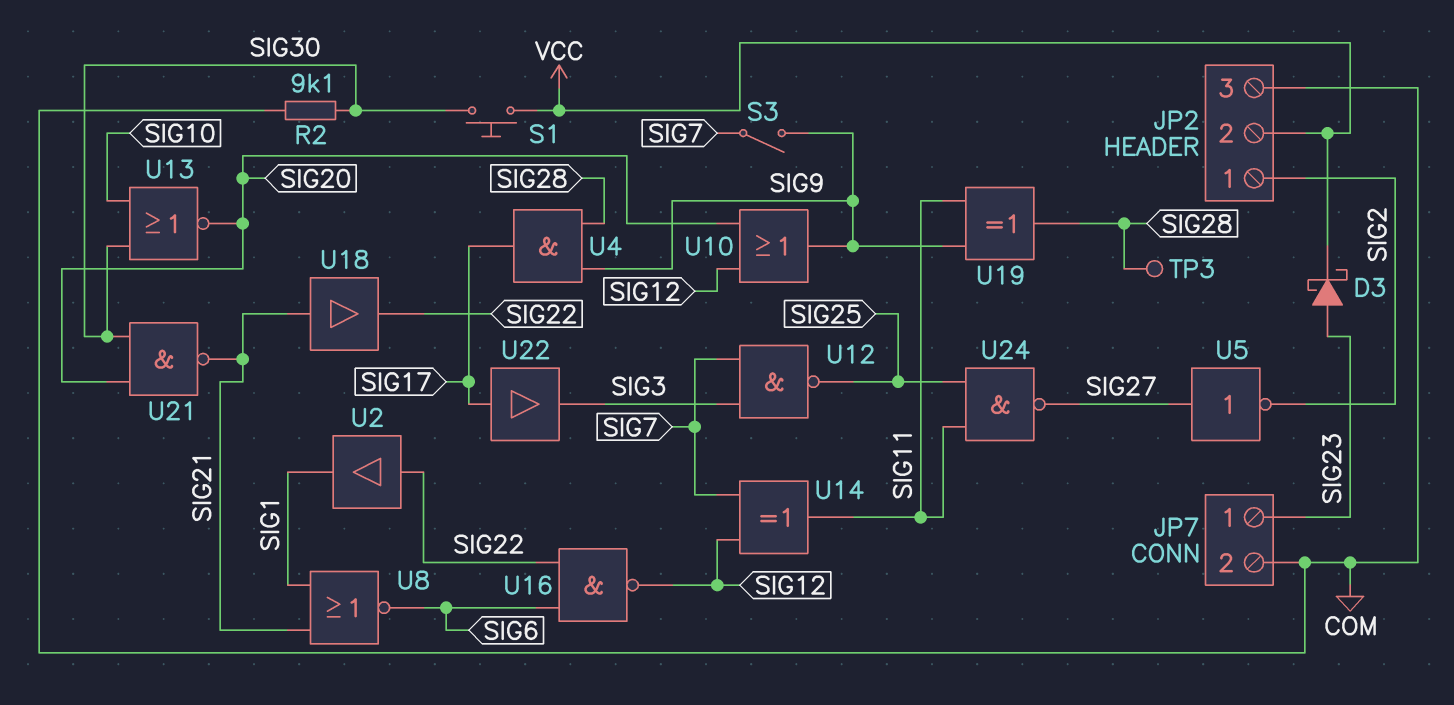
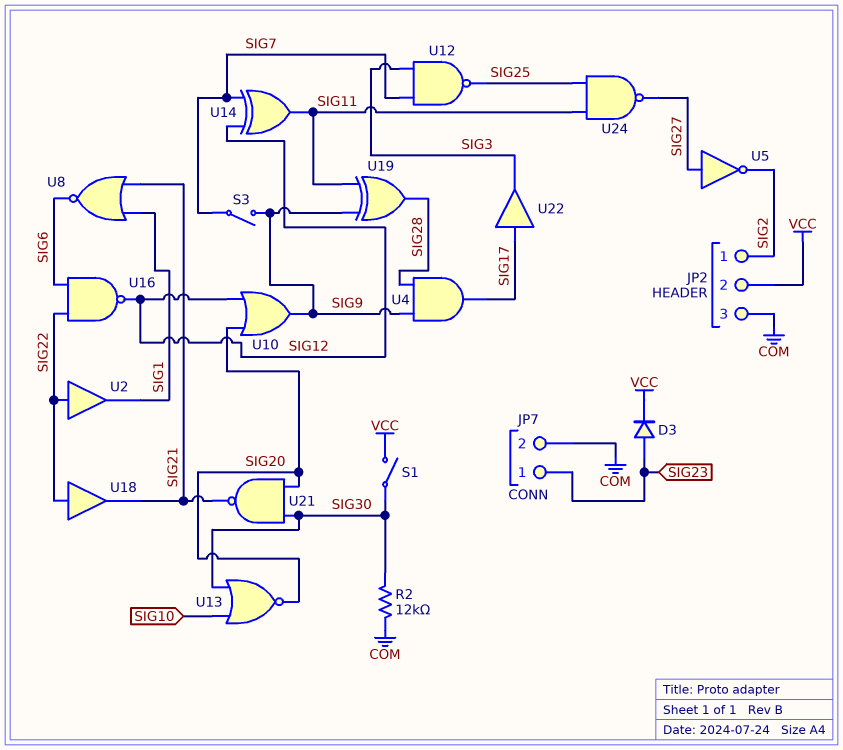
D3: schottky (A SIG23, K VCC) -> diode (A SIG23, K VCC)
R2: 9.1k (COM, SIG30) -> 12k (COM, SIG30)
S1: button (SIG30, VCC) -> switch (SIG30, VCC)
TP3: test point (SIG28) -> none
U18: buffer (in SIG21, out SIG22) -> buffer (in SIG22, out SIG21)

